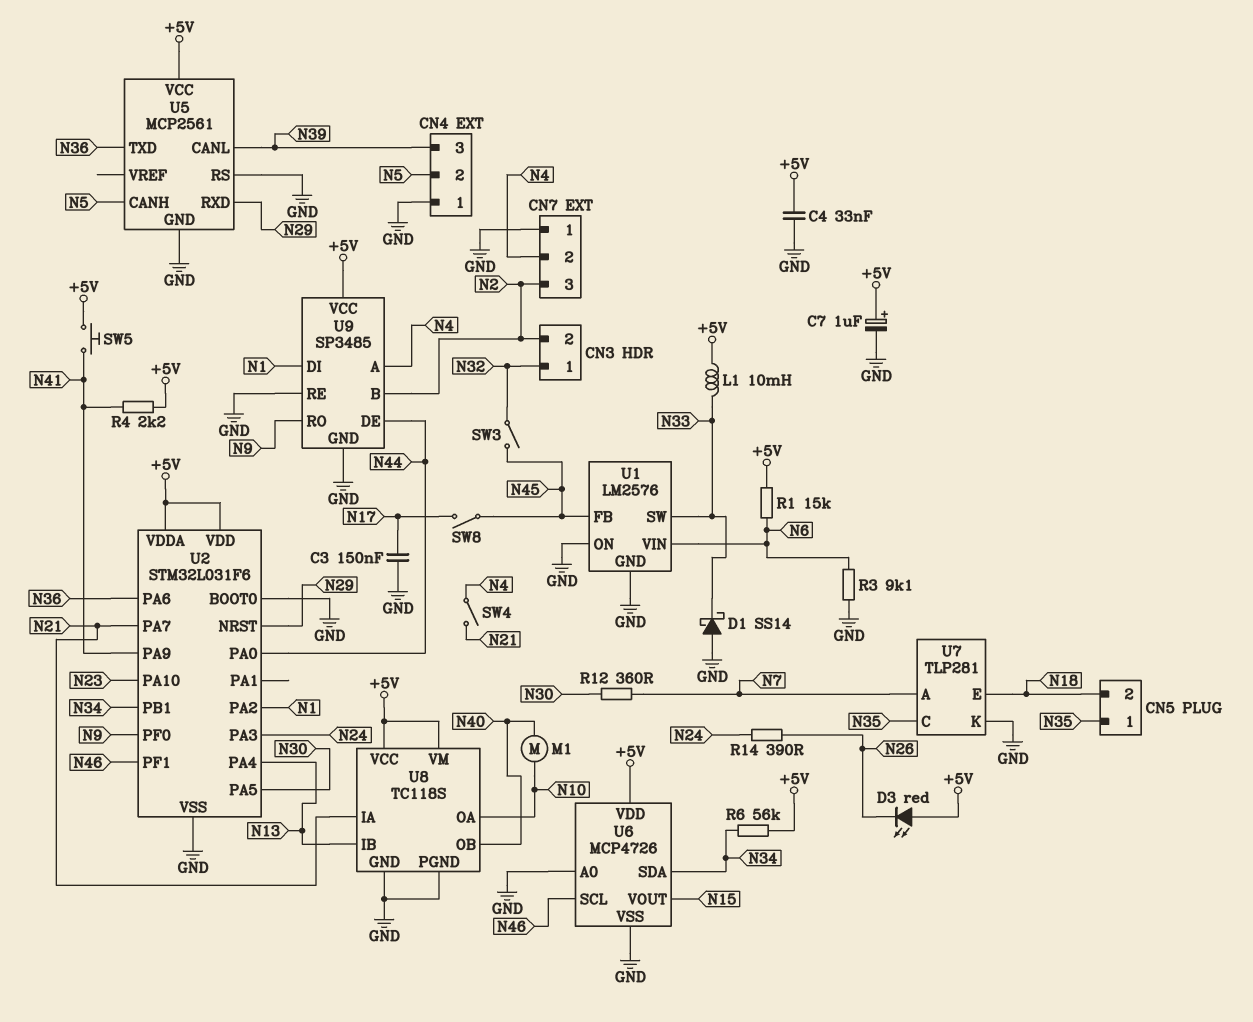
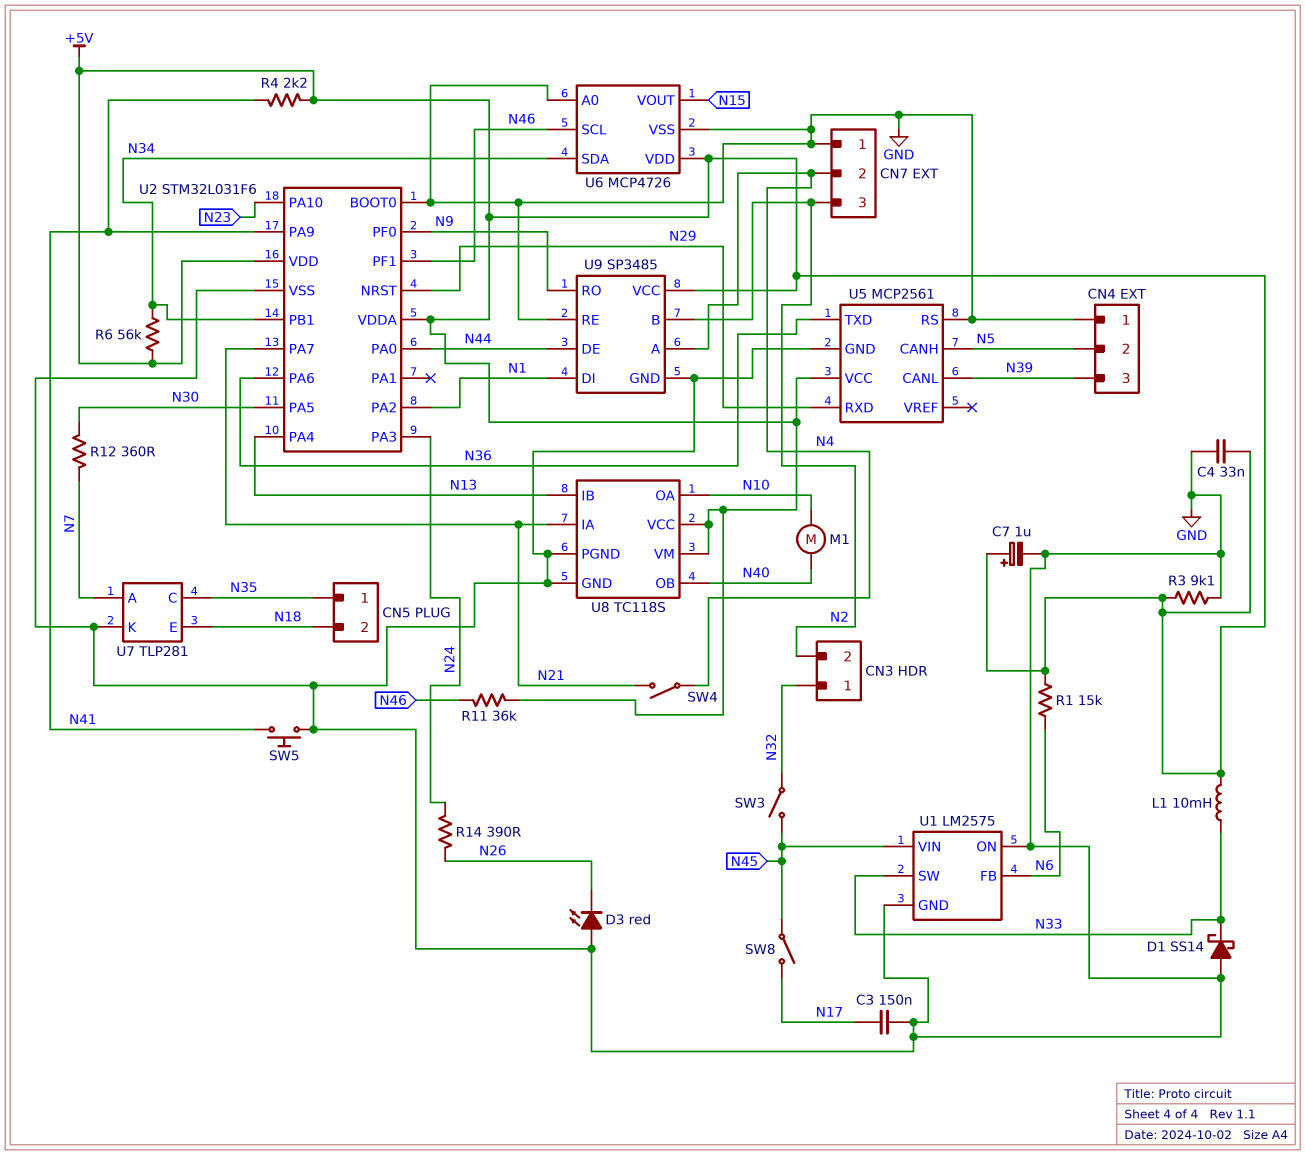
D3: LED red (A +5V, K N26) -> LED red (A GND, K N26)
R3: 9.1k (GND, N6) -> 9.1k (+5V, GND)
R11: none -> 36k (+5V, N46)
SW5: button (+5V, N41) -> button (GND, N41)
U1: LM2576 -> LM2575
U1 pin FB: N45 -> N6
U1 pin VIN: N6 -> N45

